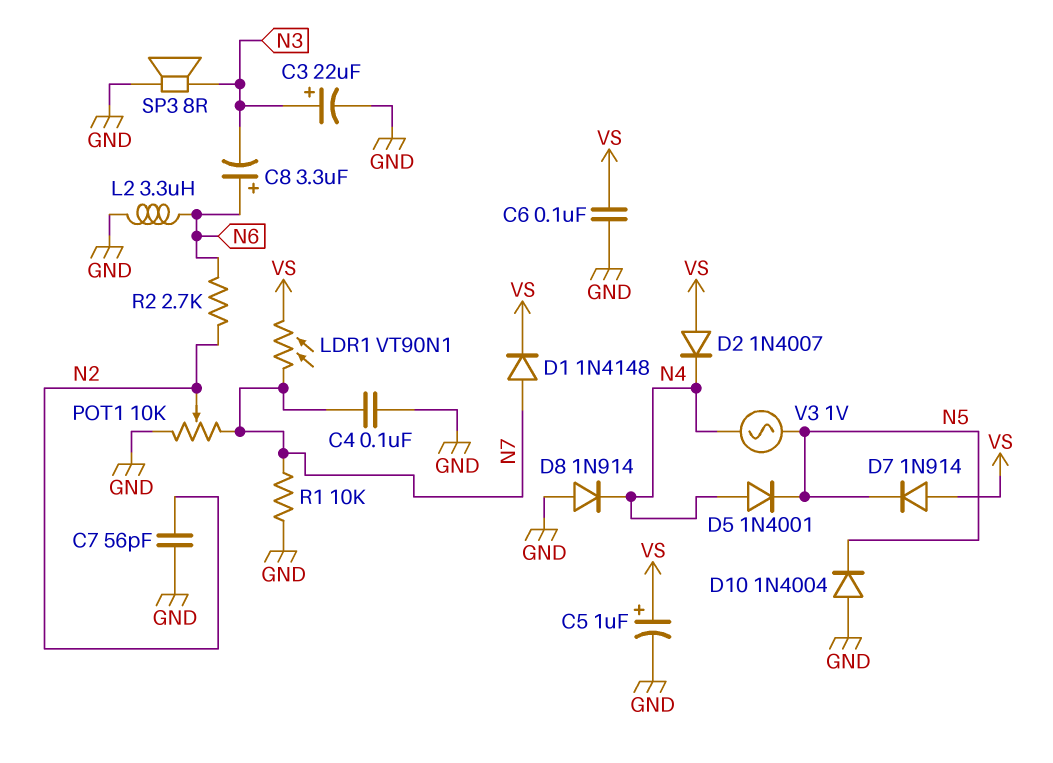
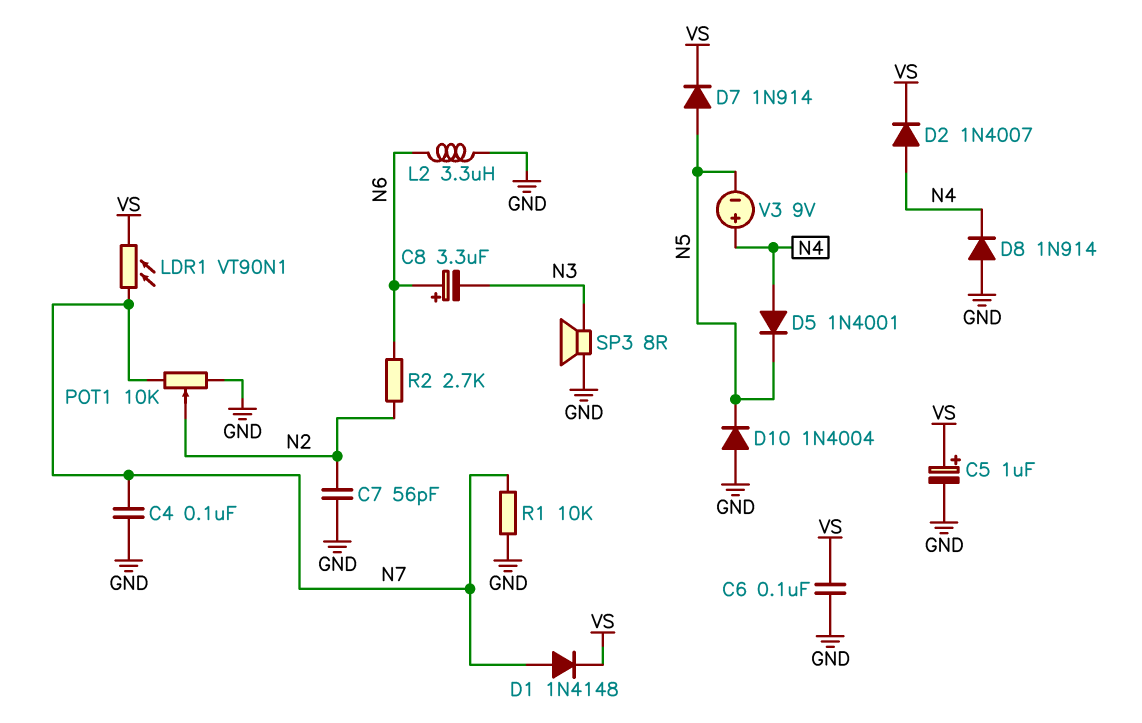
C3: 22uF (plus N3, minus GND) -> none
D2: diode 1N4007 (A VS, K N4) -> diode 1N4007 (A N4, K VS)
D7: diode 1N914 (A VS, K N5) -> diode 1N914 (A N5, K VS)
V3: AC 1V (N4, N5) -> 9V (plus N4, minus N5)

